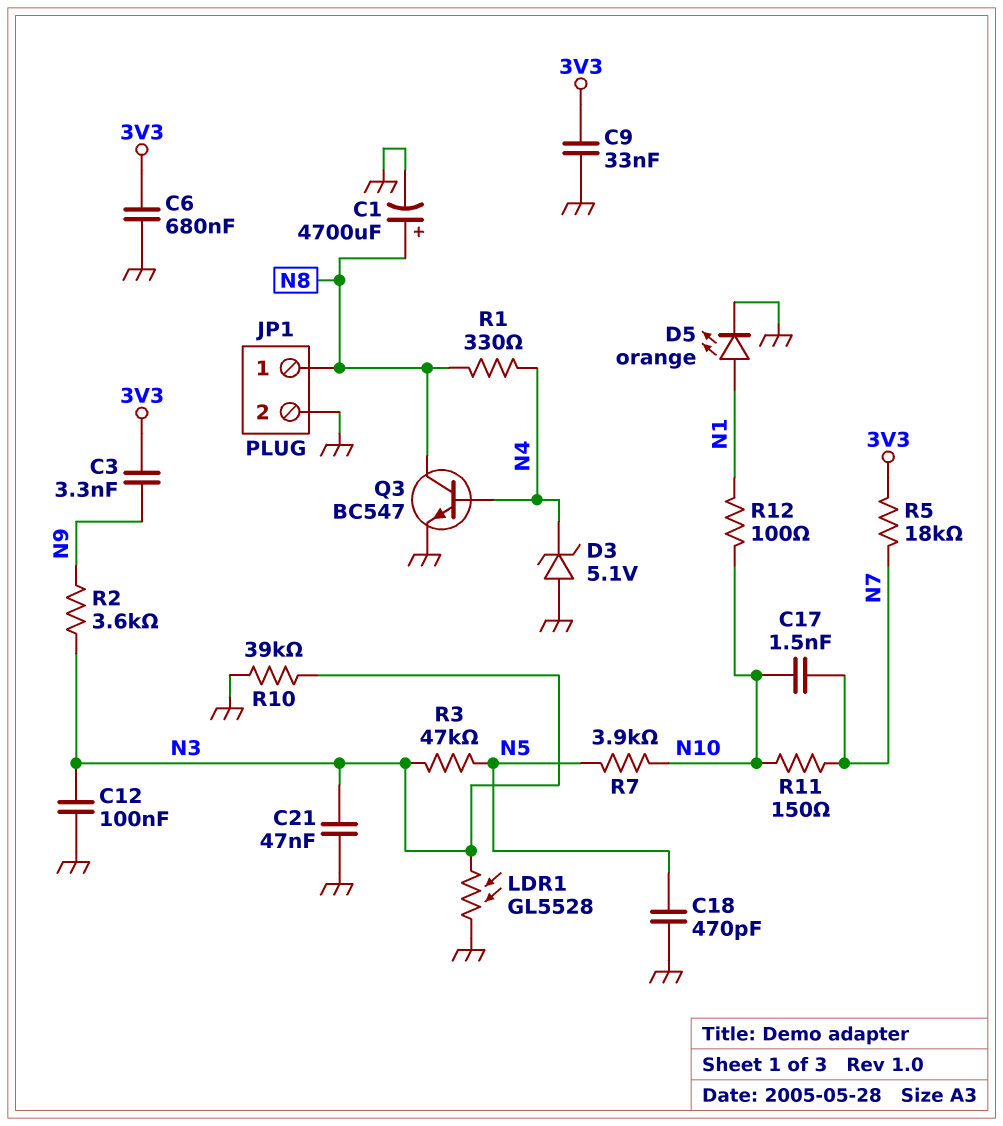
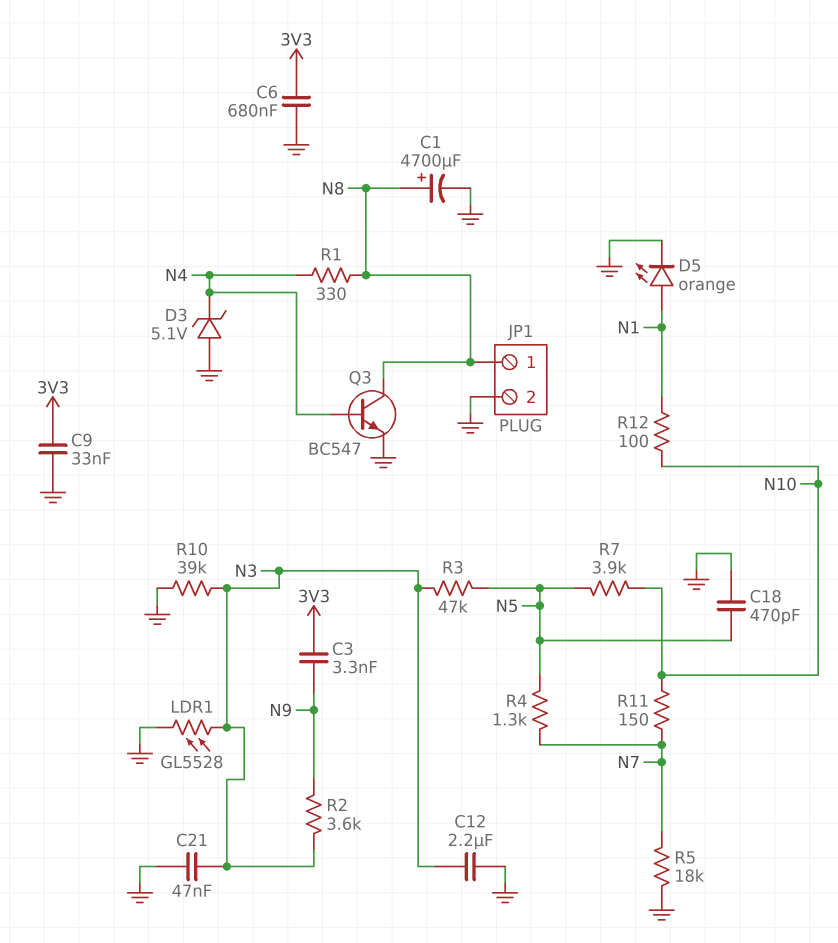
C12: 100nF (GND, N3) -> 2.2uF (GND, N3)
C17: 1.5nF (N7, N10) -> none
R4: none -> 1.3k (N5, N7)
R5: 18k (3V3, N7) -> 18k (GND, N7)

